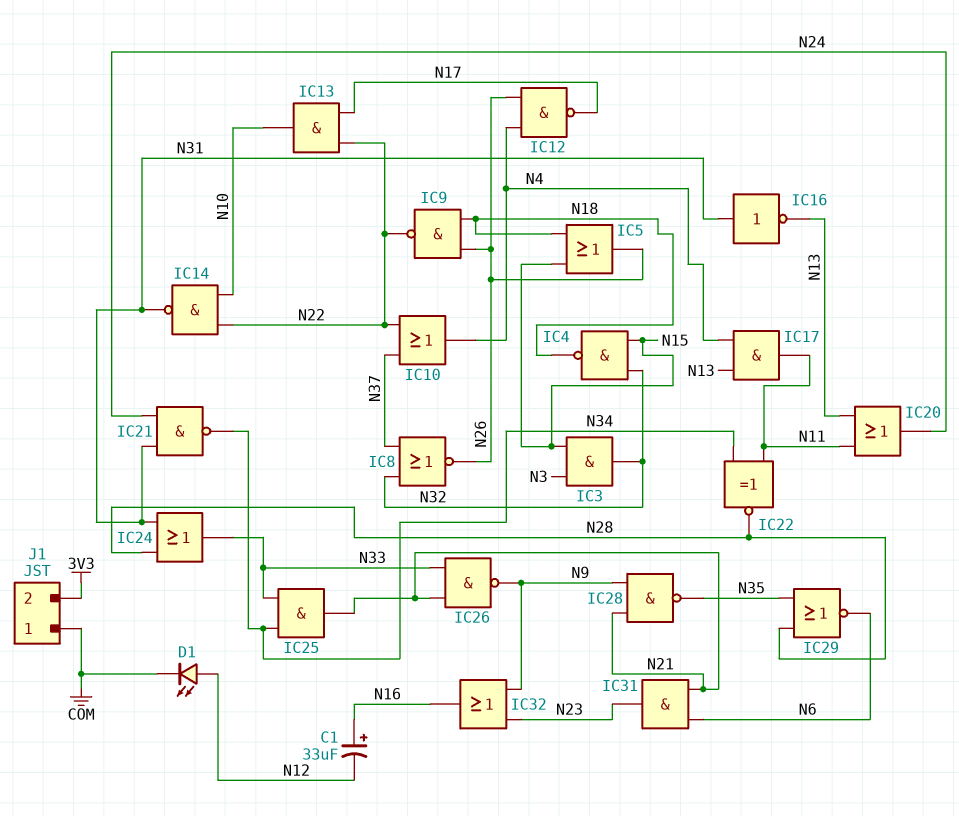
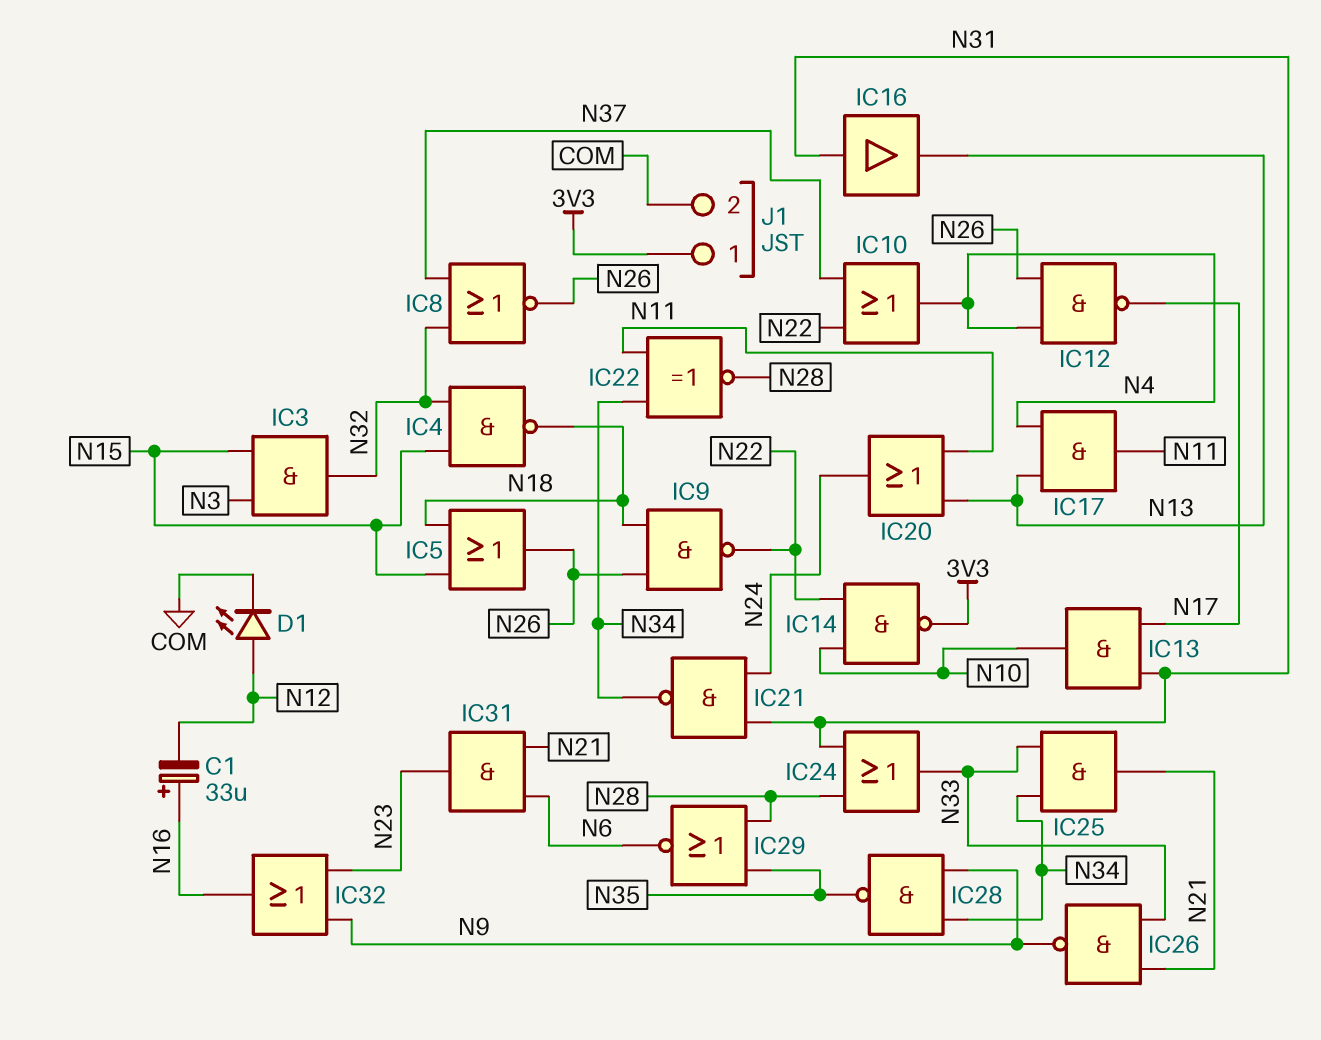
IC13: AND (in N17, in N22, out N10) -> AND (in N17, in N31, out N10)
IC14: NAND (in N10, in N22, out N31) -> NAND (in N10, in N22, out 3V3)
IC16: NOT (in N31, out N13) -> buffer (in N31, out N13)
IC28: NAND (in N9, in N21, out N35) -> NAND (in N9, in N34, out N35)
J1 pin 1: COM -> 3V3
J1 pin 2: 3V3 -> COM

